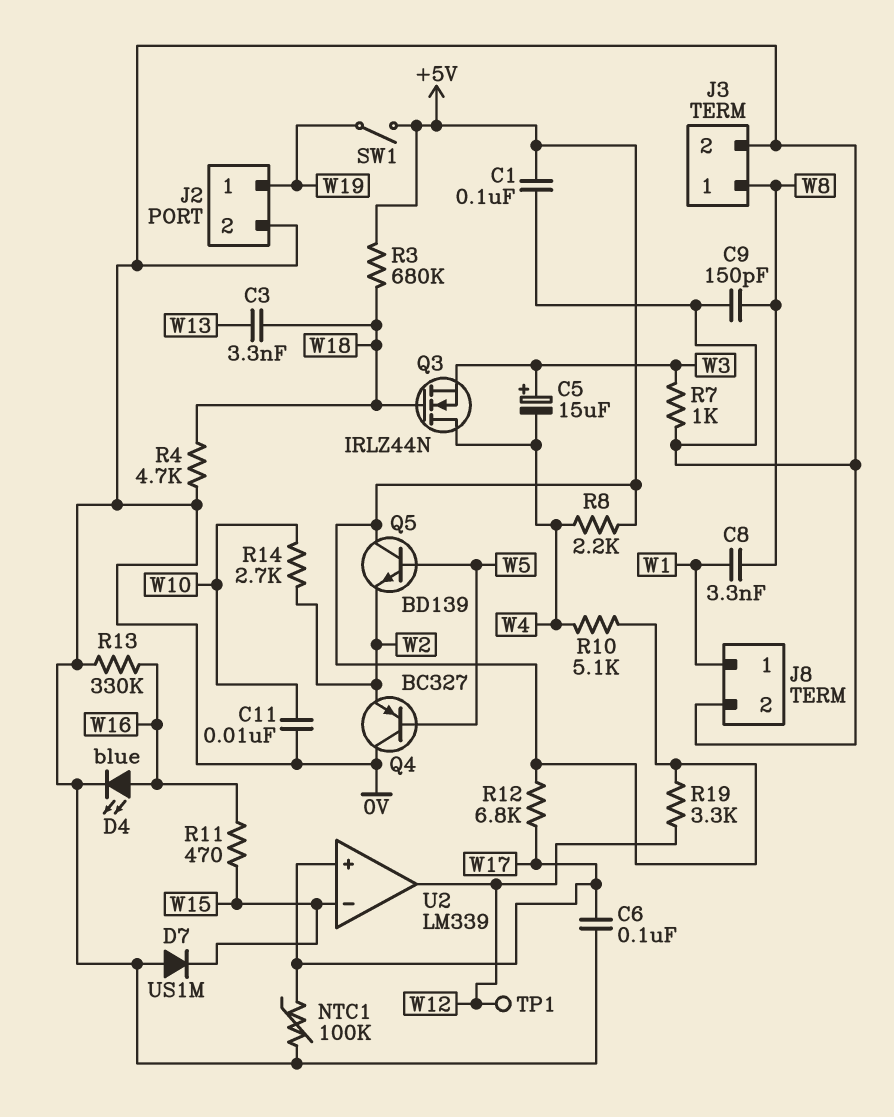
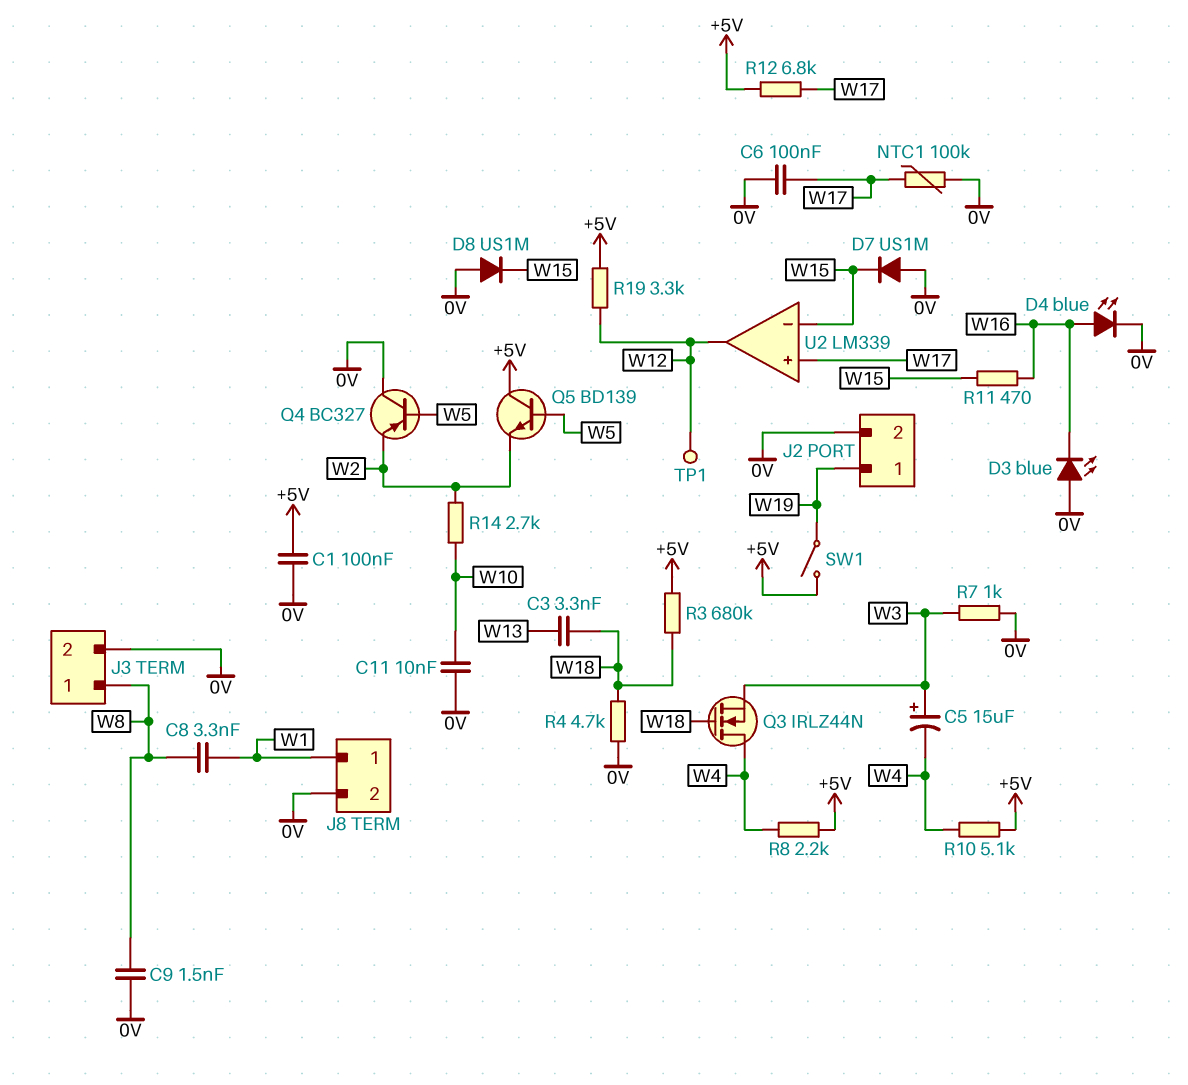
C9: 150pF (0V, W8) -> 1.5nF (0V, W8)
D3: none -> LED blue (A 0V, K W16)
D8: none -> diode US1M (A 0V, K W15)
R13: 330k (0V, W16) -> none

